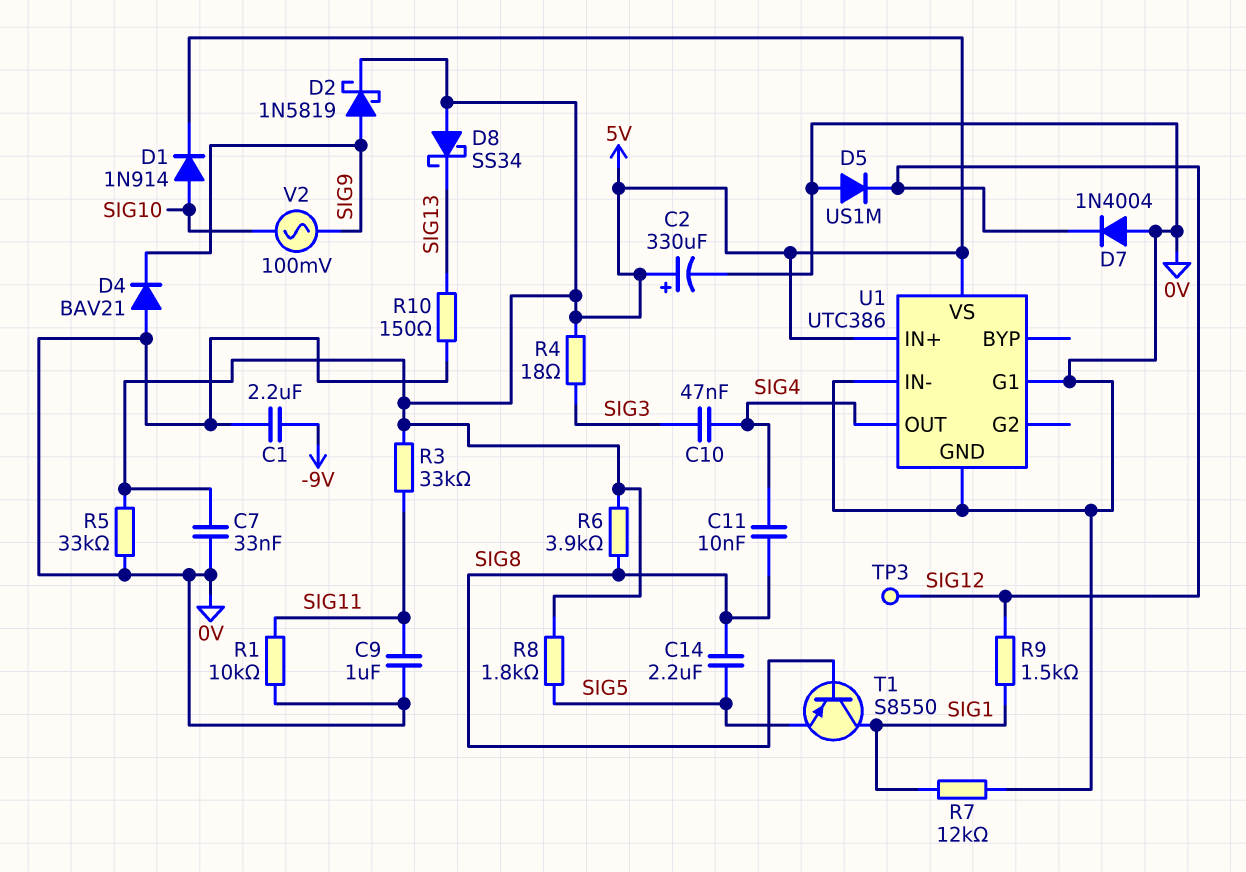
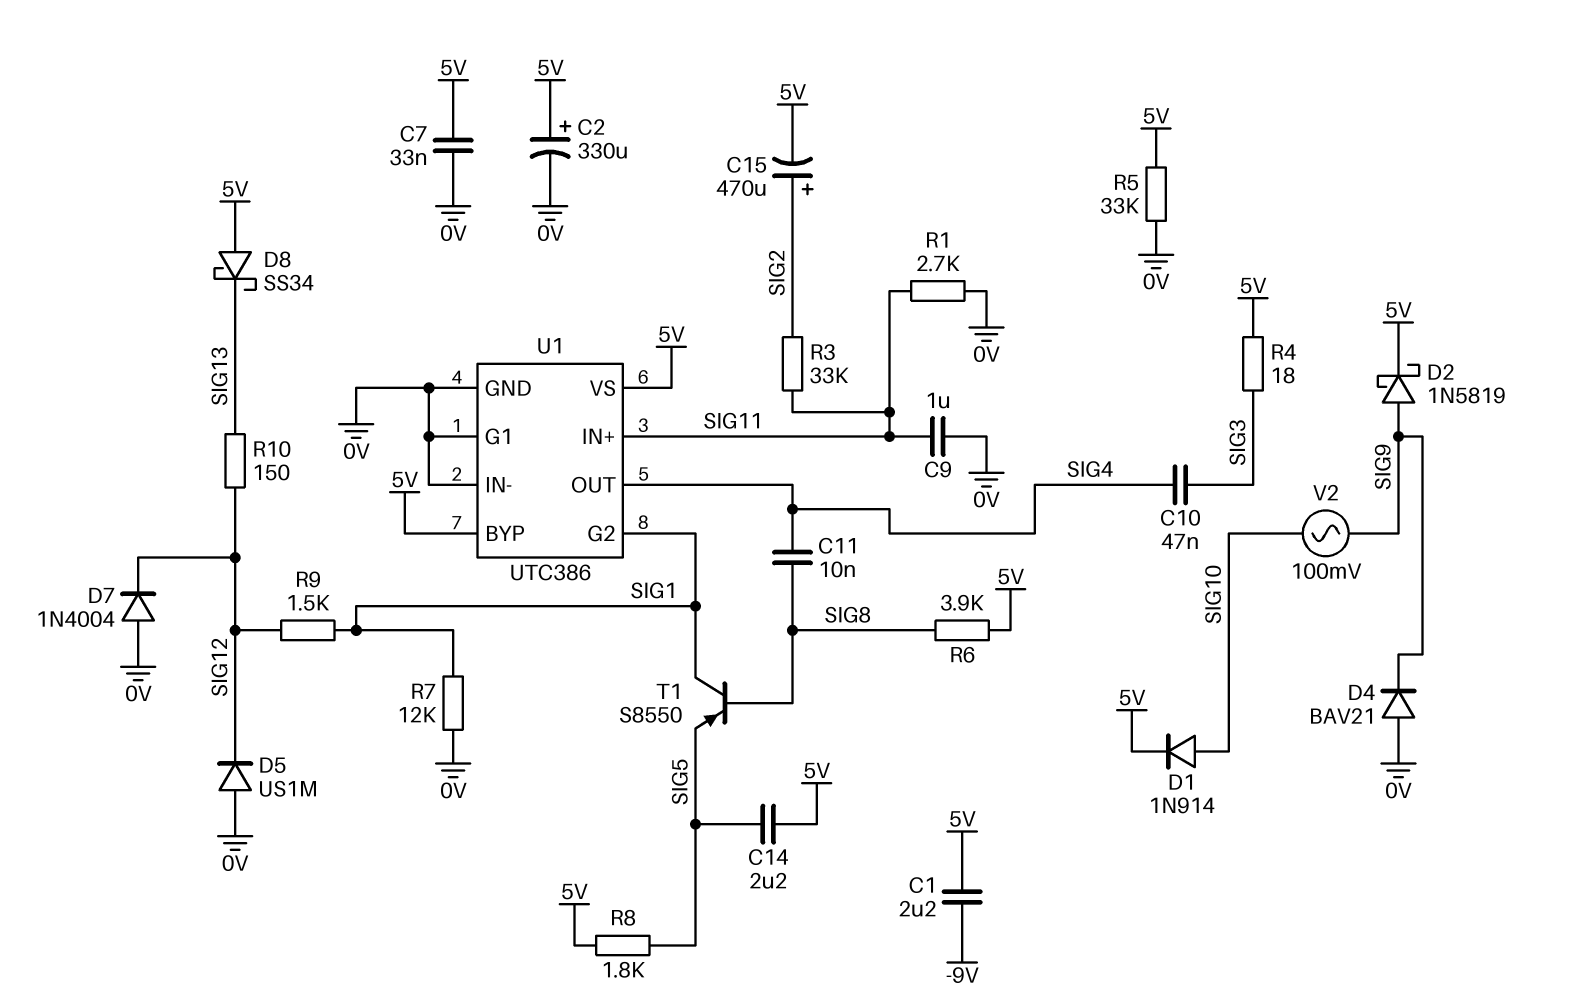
C1: 2.2uF (-9V, 0V) -> 2.2uF (-9V, 5V)
C14: 2.2uF (SIG5, SIG8) -> 2.2uF (5V, SIG5)
C15: none -> 470uF (plus SIG2, minus 5V)
R1: 10k (0V, SIG11) -> 2.7k (0V, SIG11)
R3: 33k (5V, SIG11) -> 33k (SIG2, SIG11)
R10: 150 (0V, SIG13) -> 150 (SIG12, SIG13)
TP3: test point (SIG12) -> none
U1 pin BYP: none -> 5V
U1 pin G2: none -> SIG1
U1 pin IN+: 5V -> SIG11

